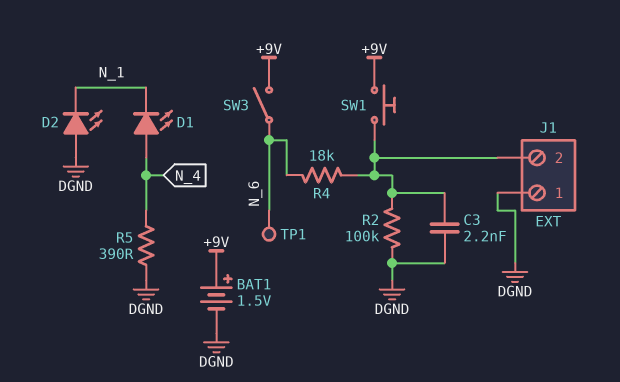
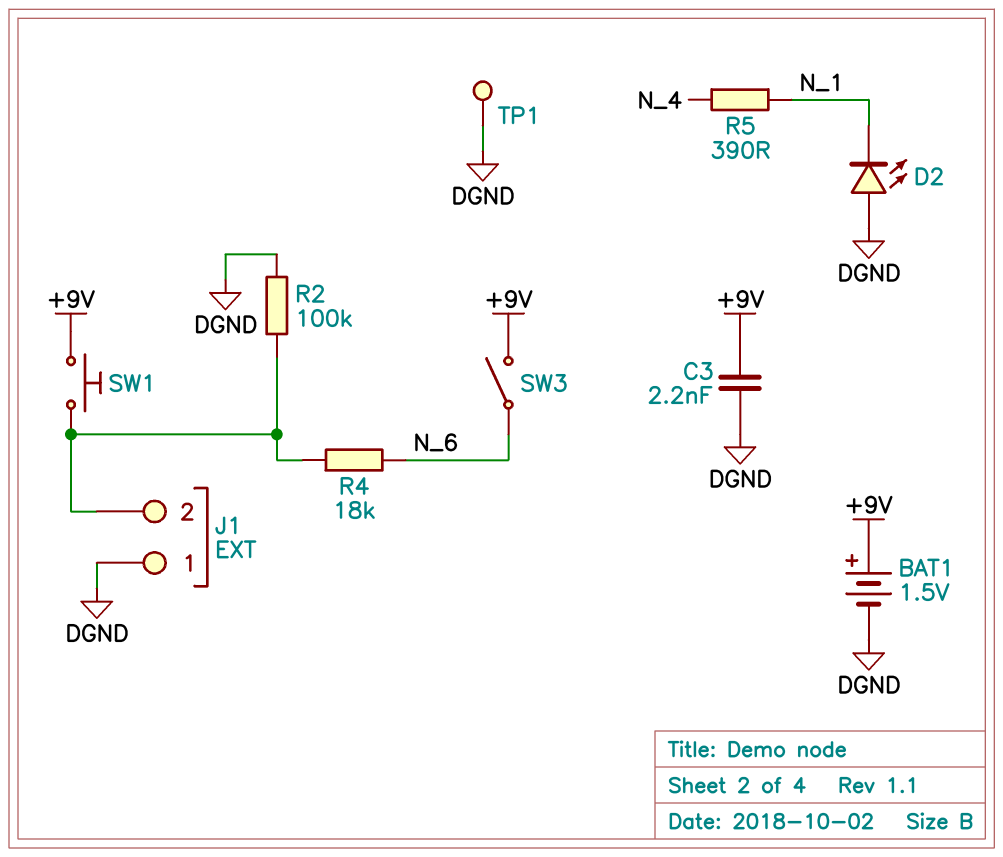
C3: 2.2nF (DGND, J1/2) -> 2.2nF (+9V, DGND)
D1: LED (A N_4, K N_1) -> none
R5: 390 (DGND, N_4) -> 390 (N_1, N_4)
TP1: test point (N_6) -> test point (DGND)

